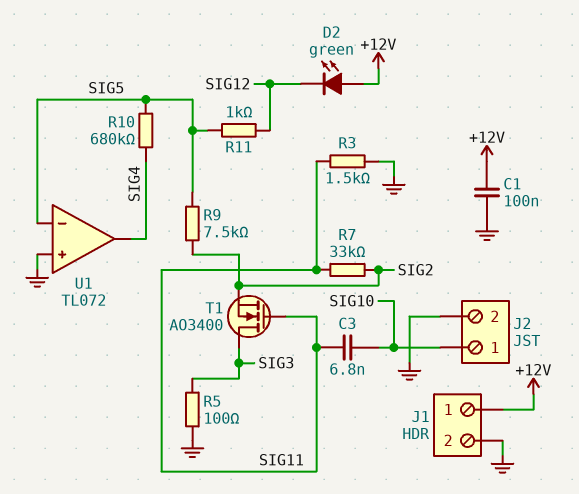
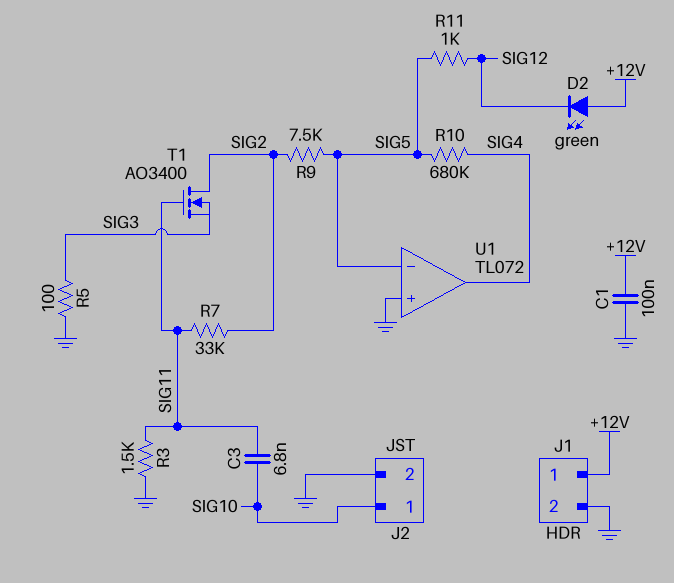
T1: NMOS AO3400 (G SIG11, D SIG3, S SIG2) -> NMOS AO3400 (G SIG11, D SIG2, S SIG3)

